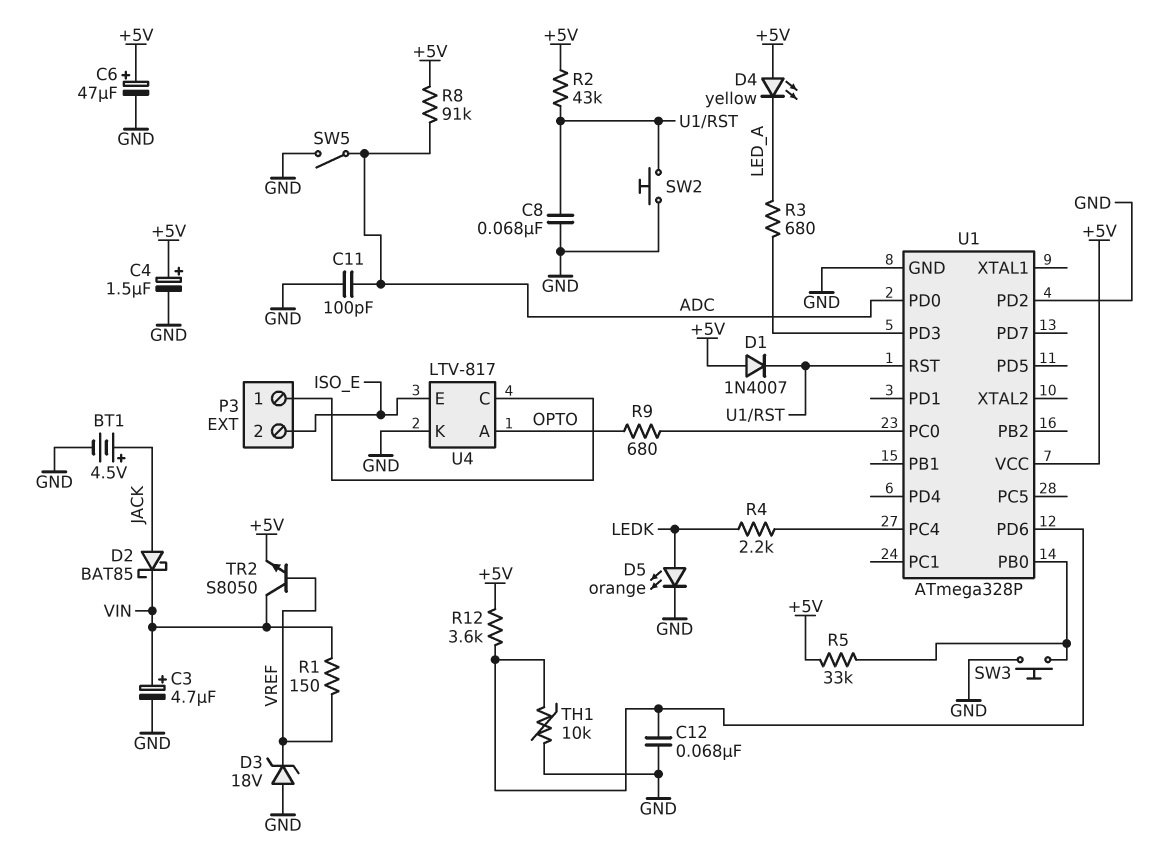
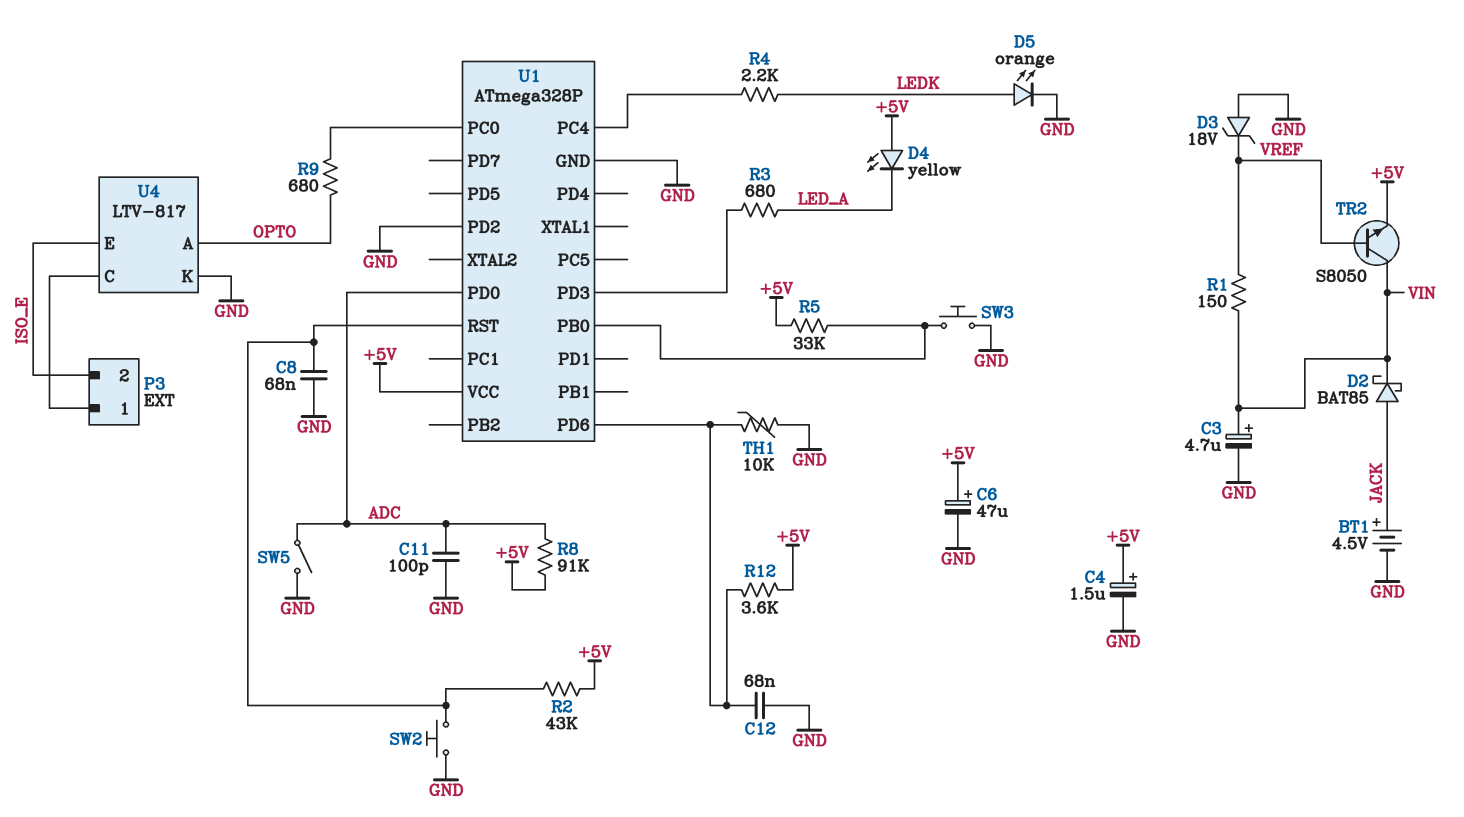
D1: diode 1N4007 (A +5V, K U1/RST) -> none

